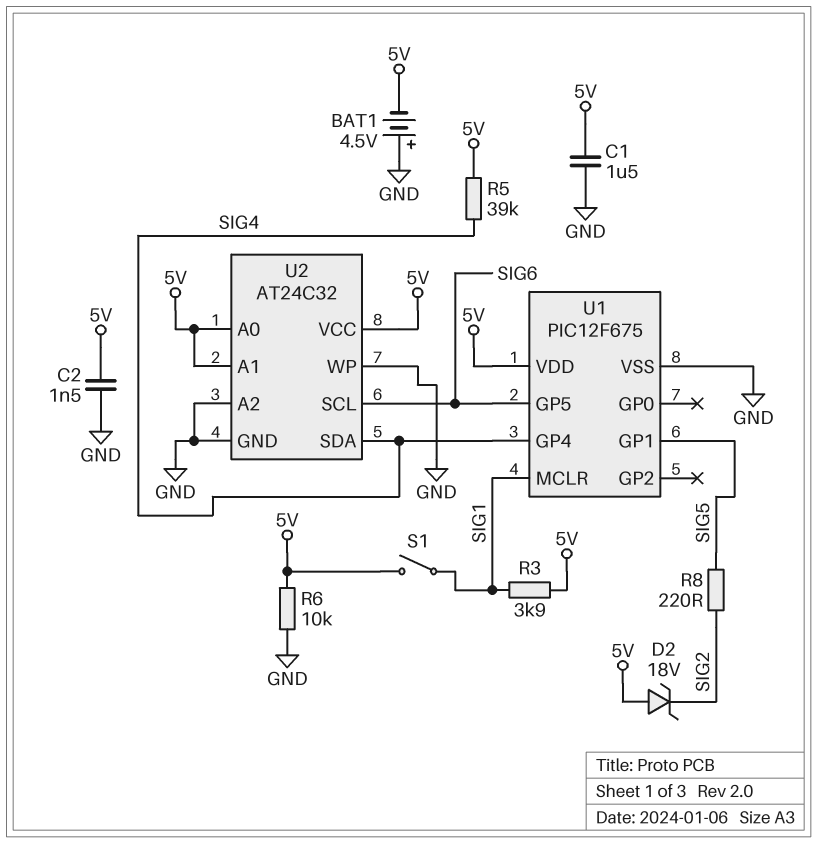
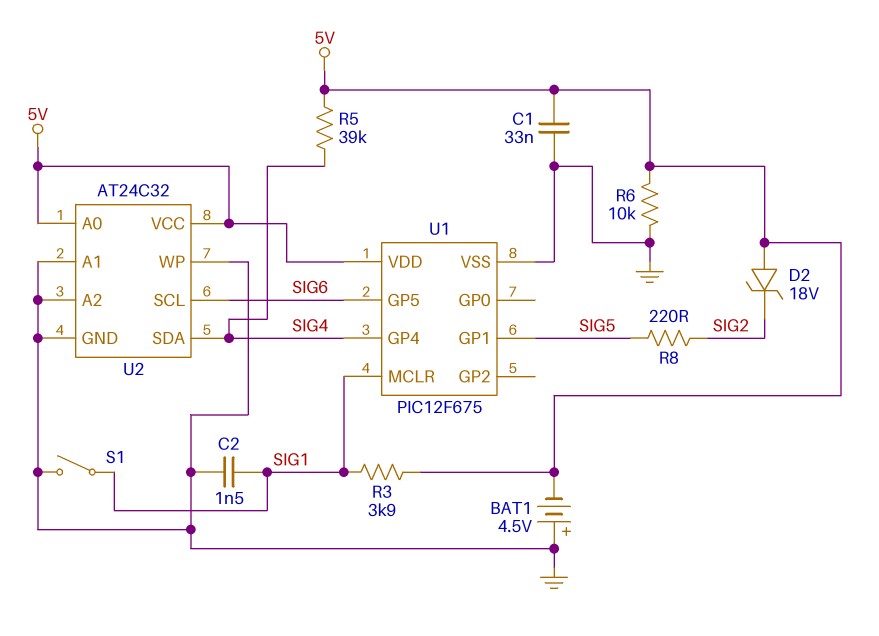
C1: 1.5uF (5V, GND) -> 33nF (5V, GND)
C2: 1.5nF (5V, GND) -> 1.5nF (GND, SIG1)
S1: switch (5V, SIG1) -> switch (GND, SIG1)
U2 pin A1: 5V -> GND

